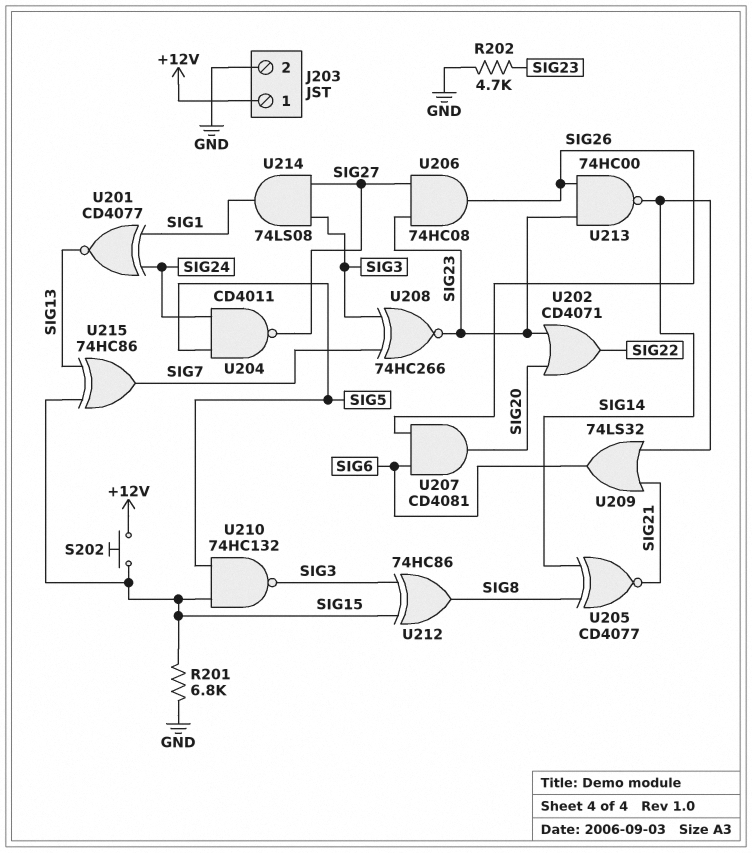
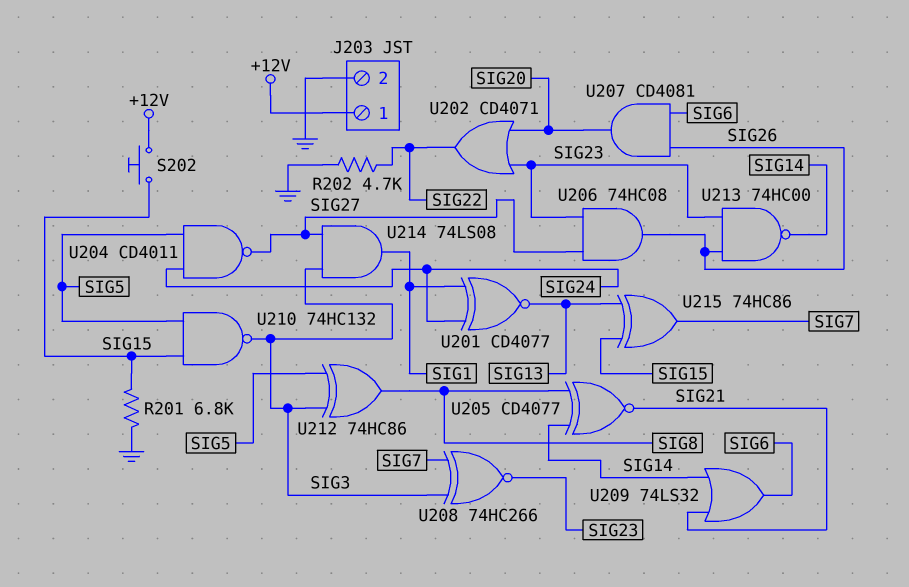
R202: 4.7k (GND, SIG23) -> 4.7k (GND, SIG22)
U212: XOR 74HC86 (in SIG3, in SIG15, out SIG8) -> XOR 74HC86 (in SIG3, in SIG5, out SIG8)

